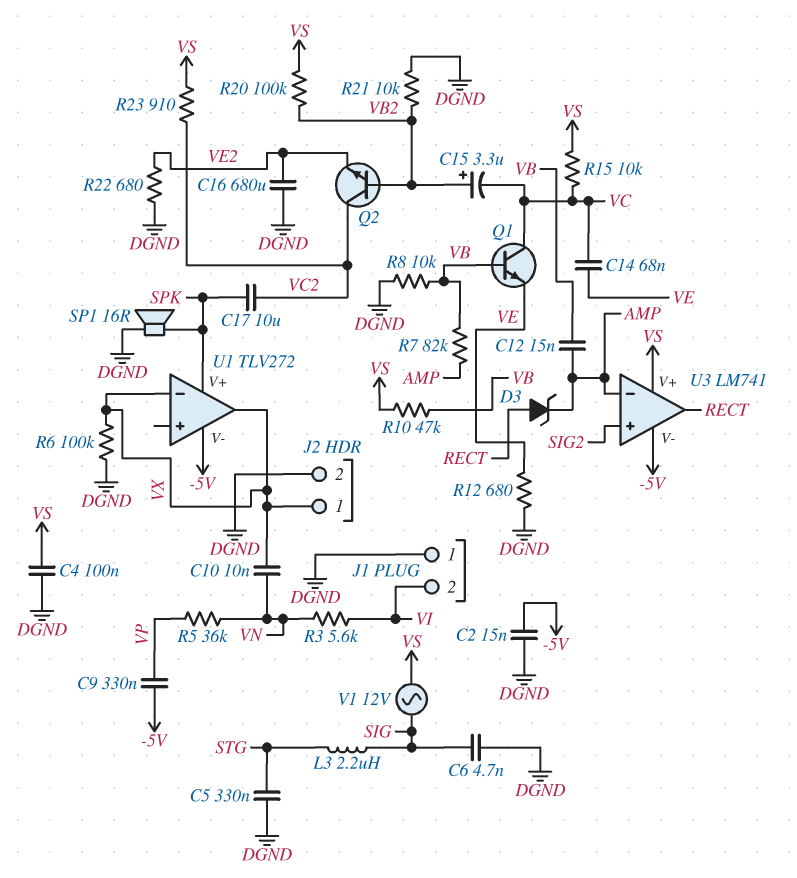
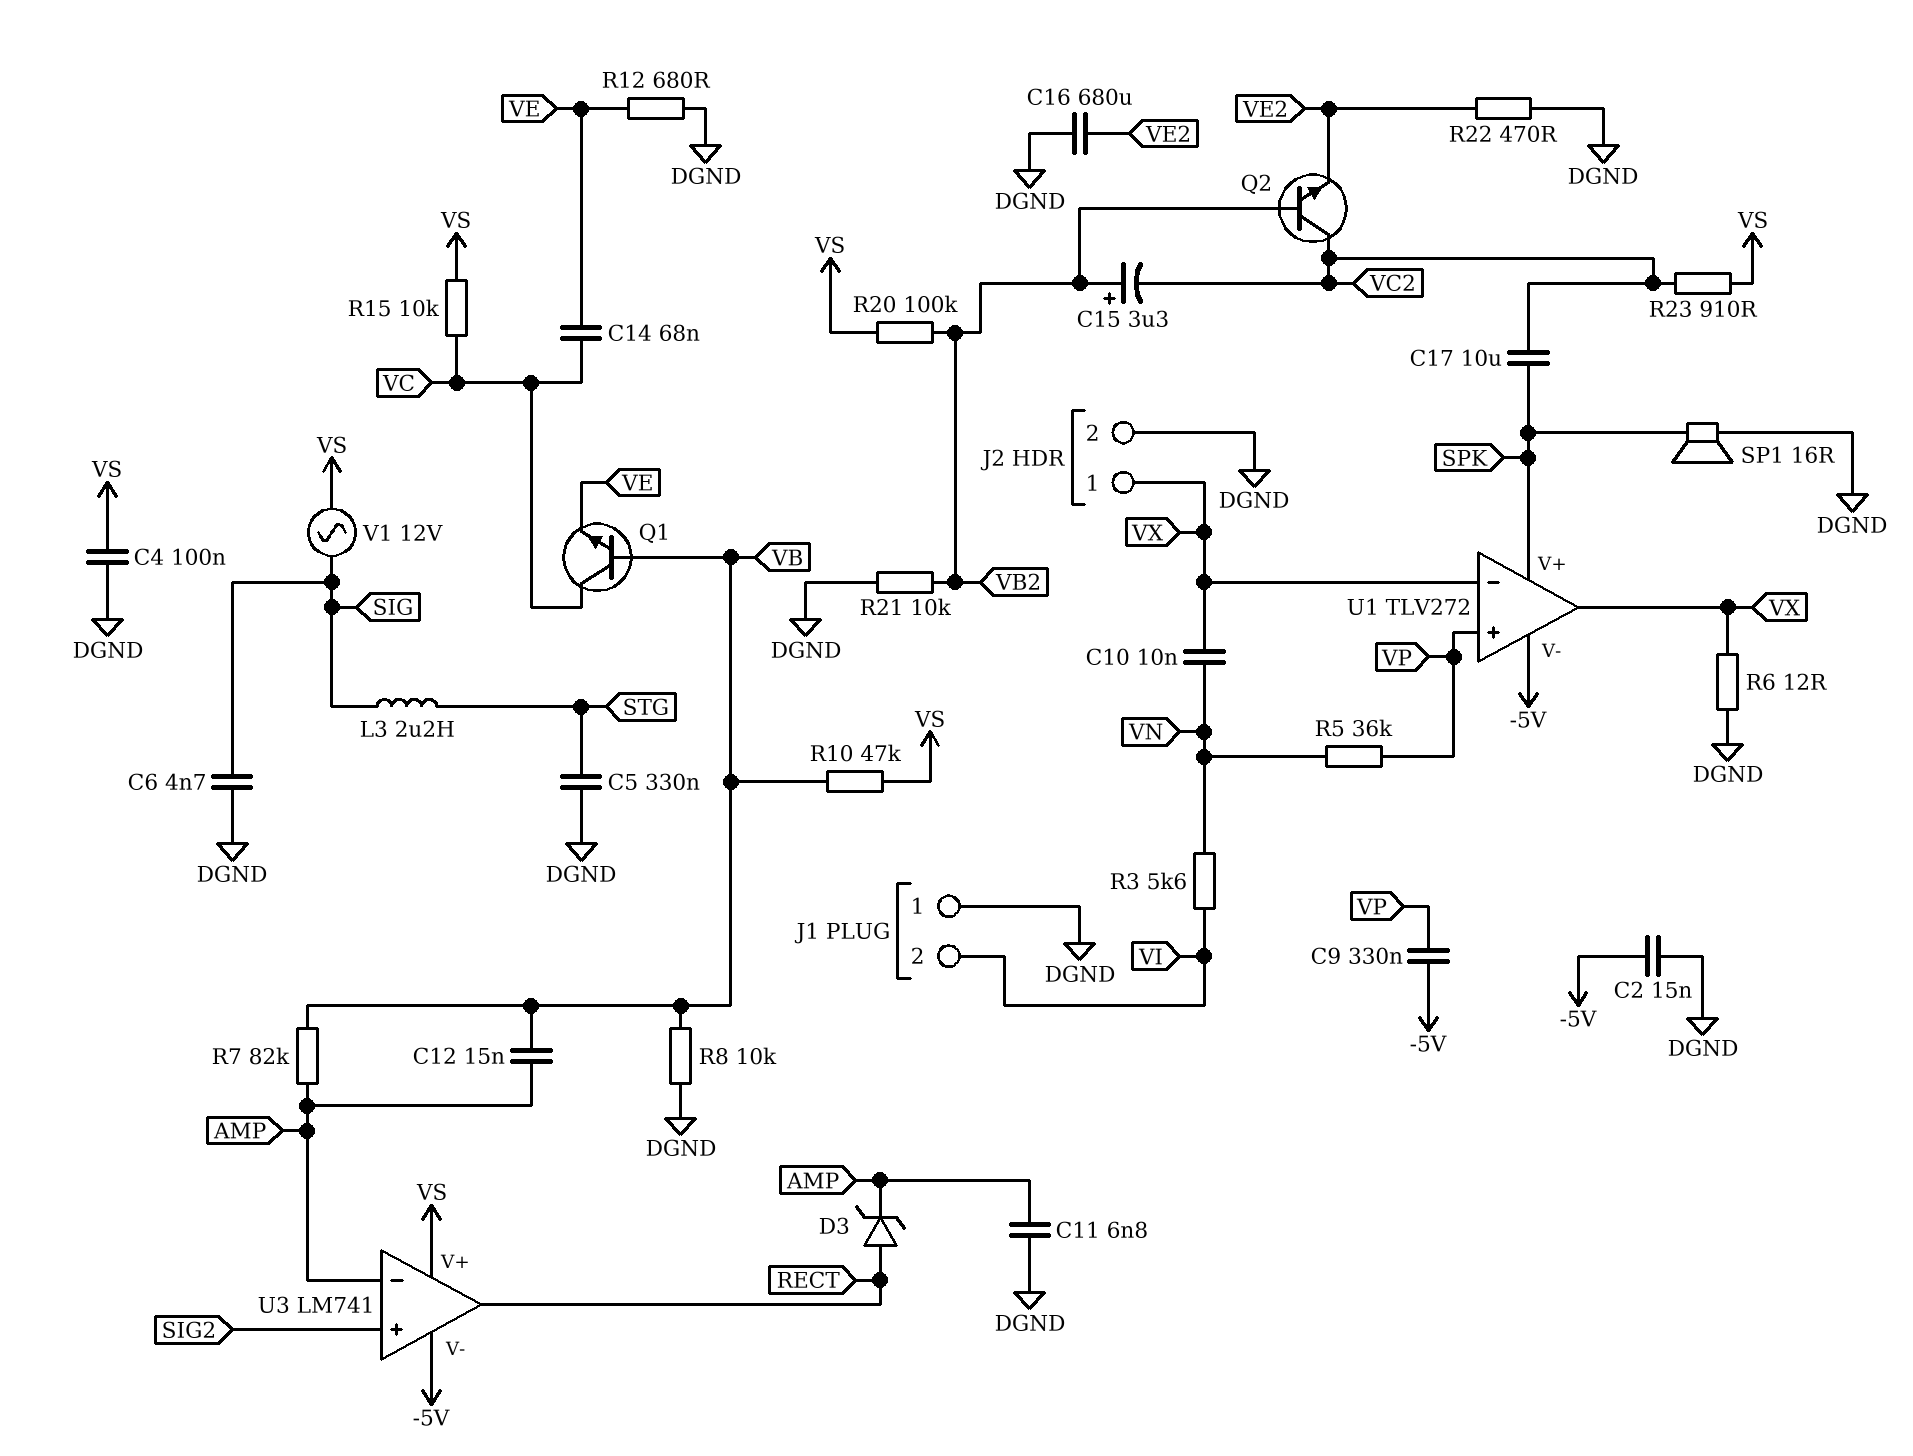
C11: none -> 6.8nF (AMP, DGND)
C15: 3.3uF (plus VB2, minus VC) -> 3.3uF (plus VB2, minus VC2)
R6: 100k (DGND, VX) -> 12 (DGND, VX)
R22: 680 (DGND, VE2) -> 470 (DGND, VE2)
U1 pin in+: none -> VP

